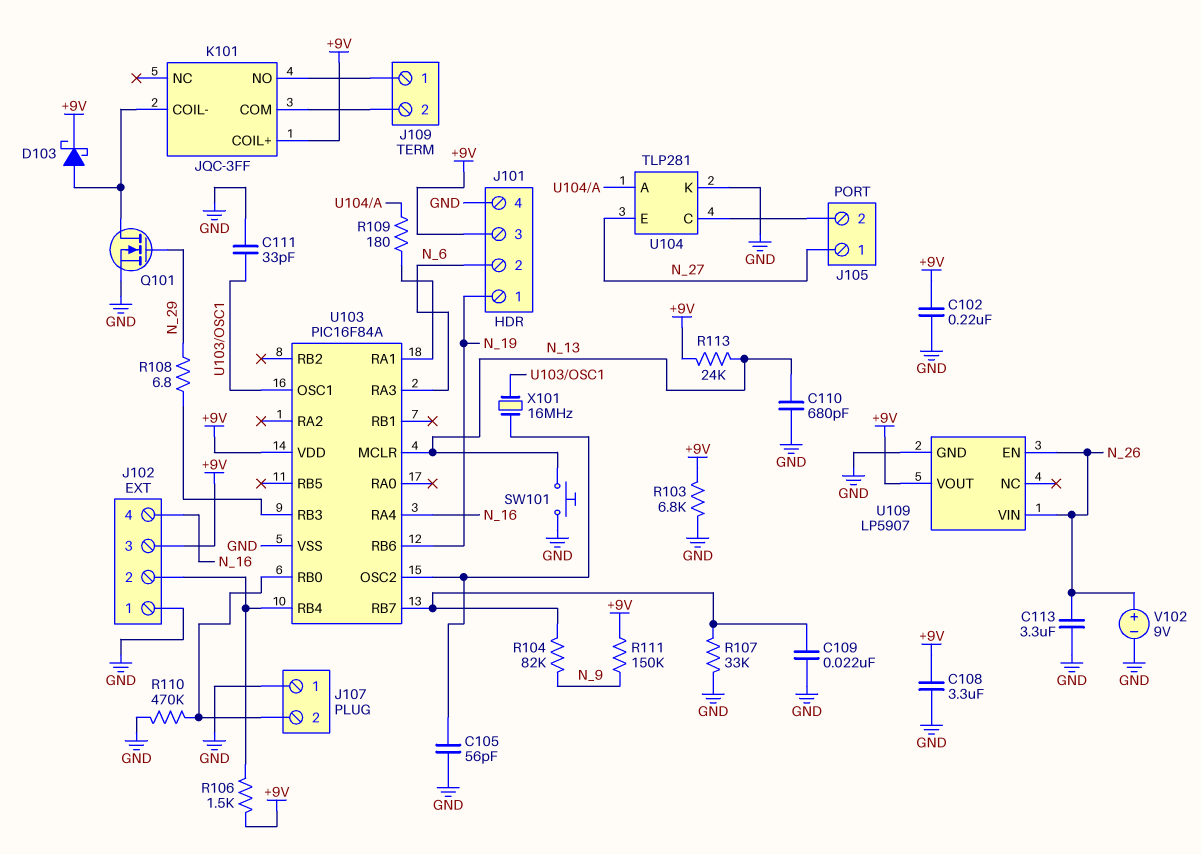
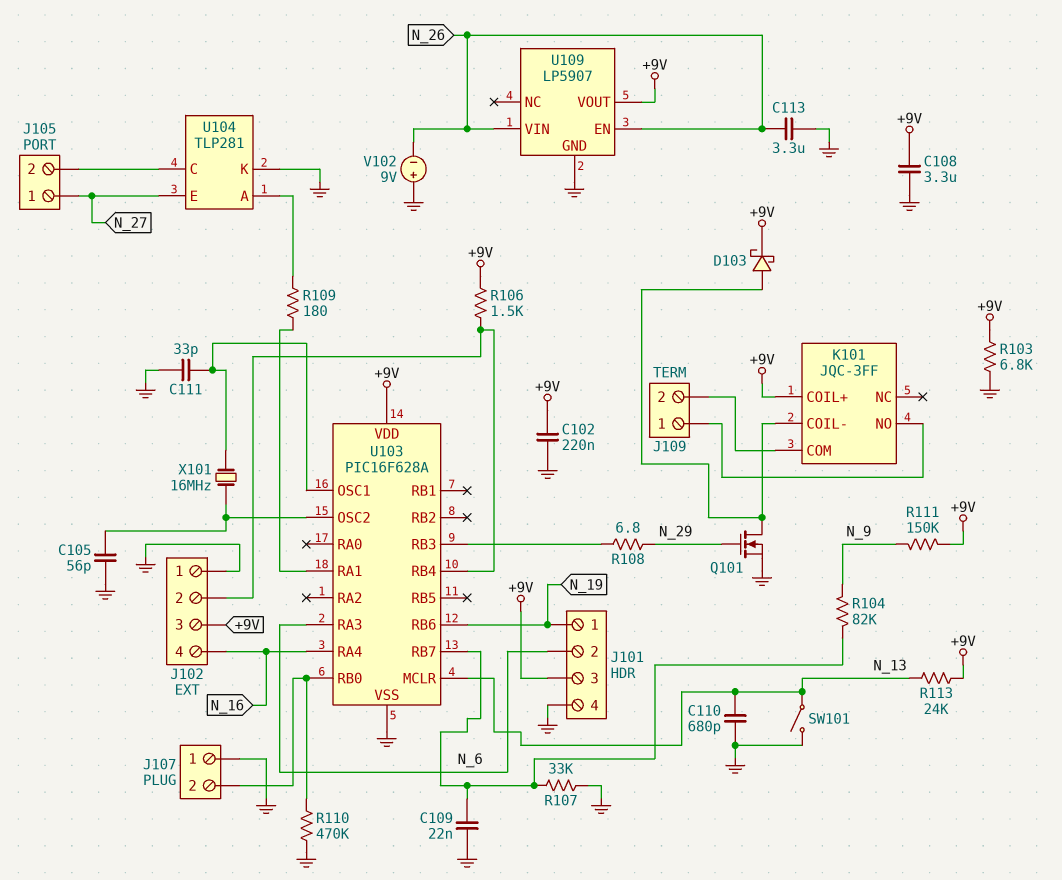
SW101: button (GND, N_13) -> switch (GND, N_13)
U103: PIC16F84A -> PIC16F628A
V102: 9V (plus N_26, minus GND) -> 9V (plus GND, minus N_26)

